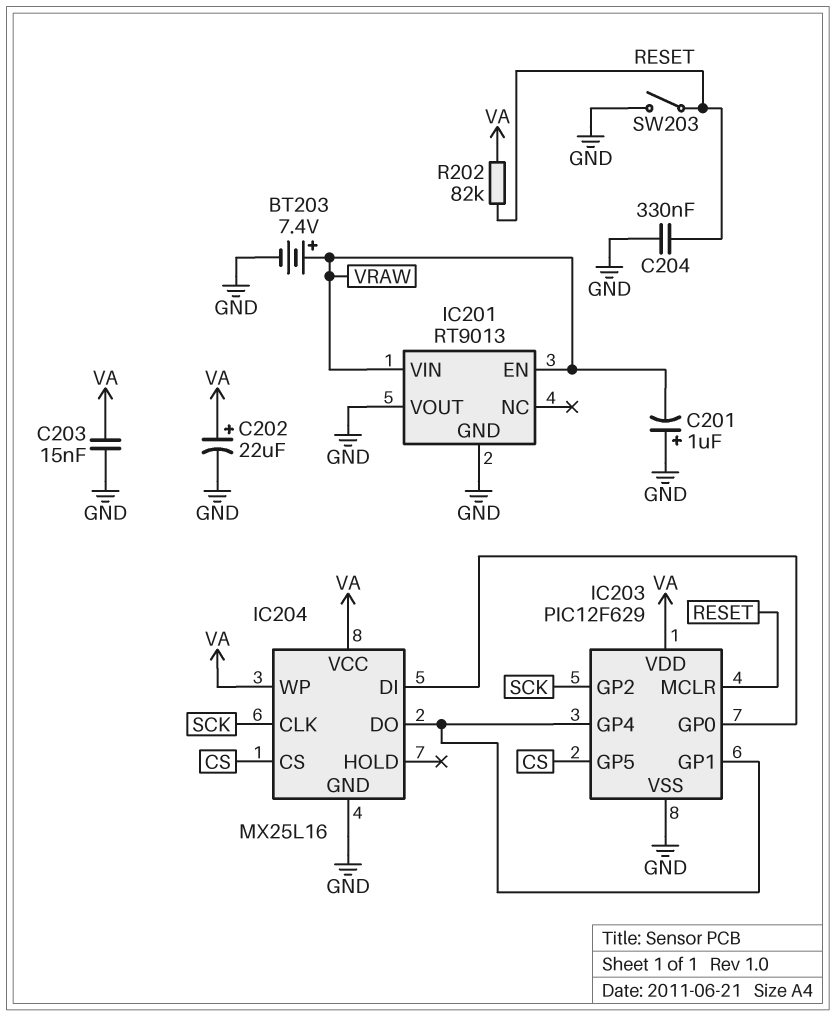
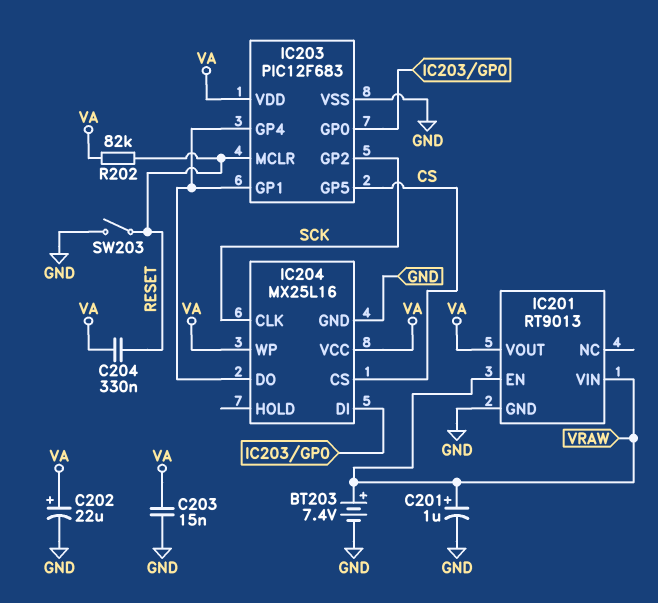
C201: 1uF (plus GND, minus VRAW) -> 1uF (plus VRAW, minus GND)
C204: 330nF (GND, RESET) -> 330nF (RESET, VA)
IC201 pin VOUT: GND -> VA
IC203: PIC12F629 -> PIC12F683

